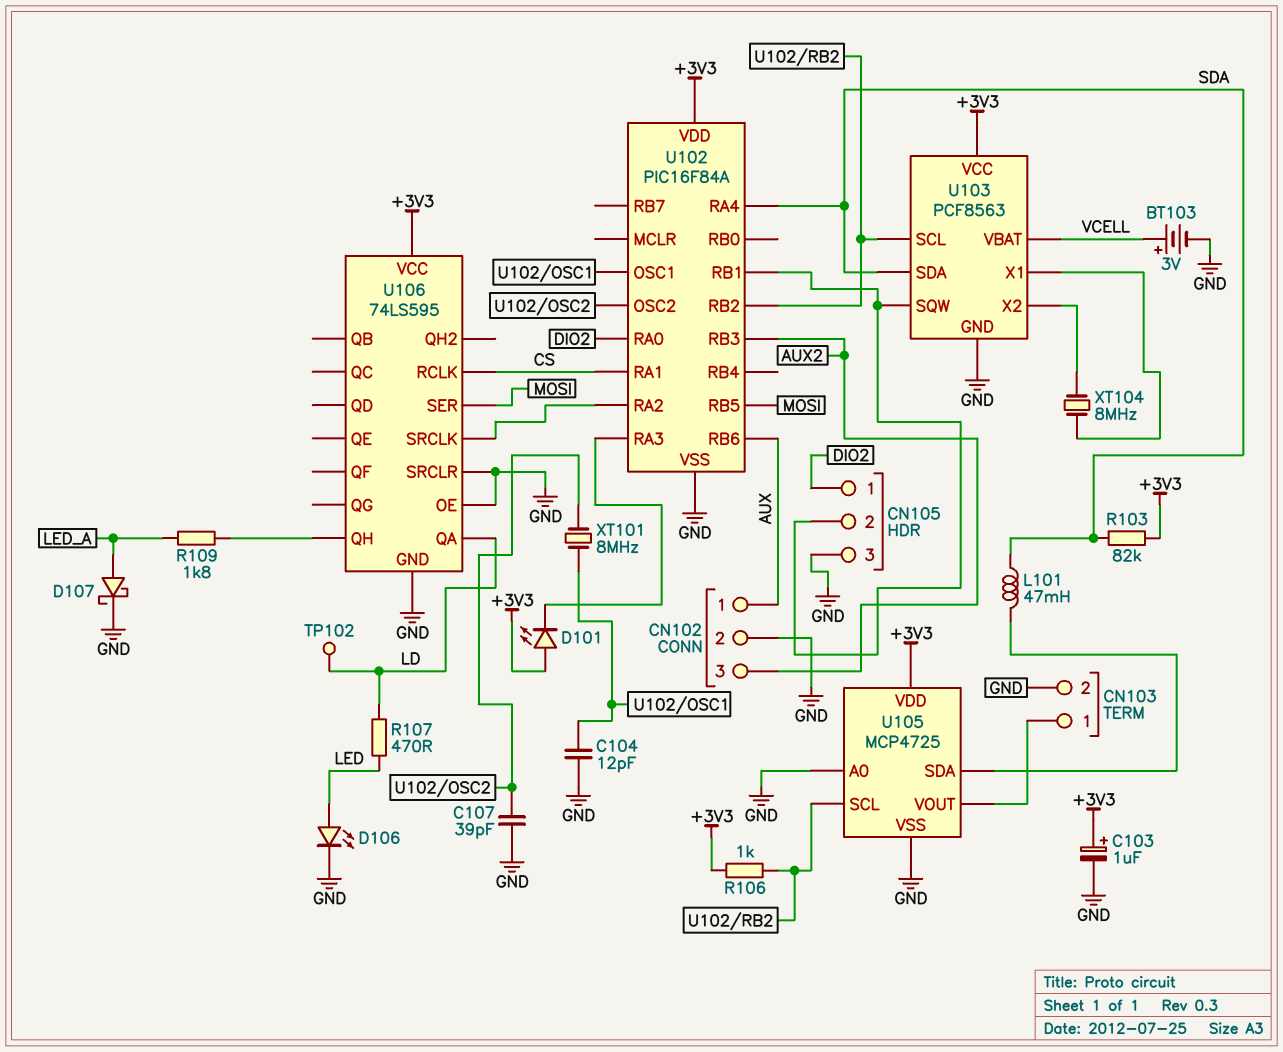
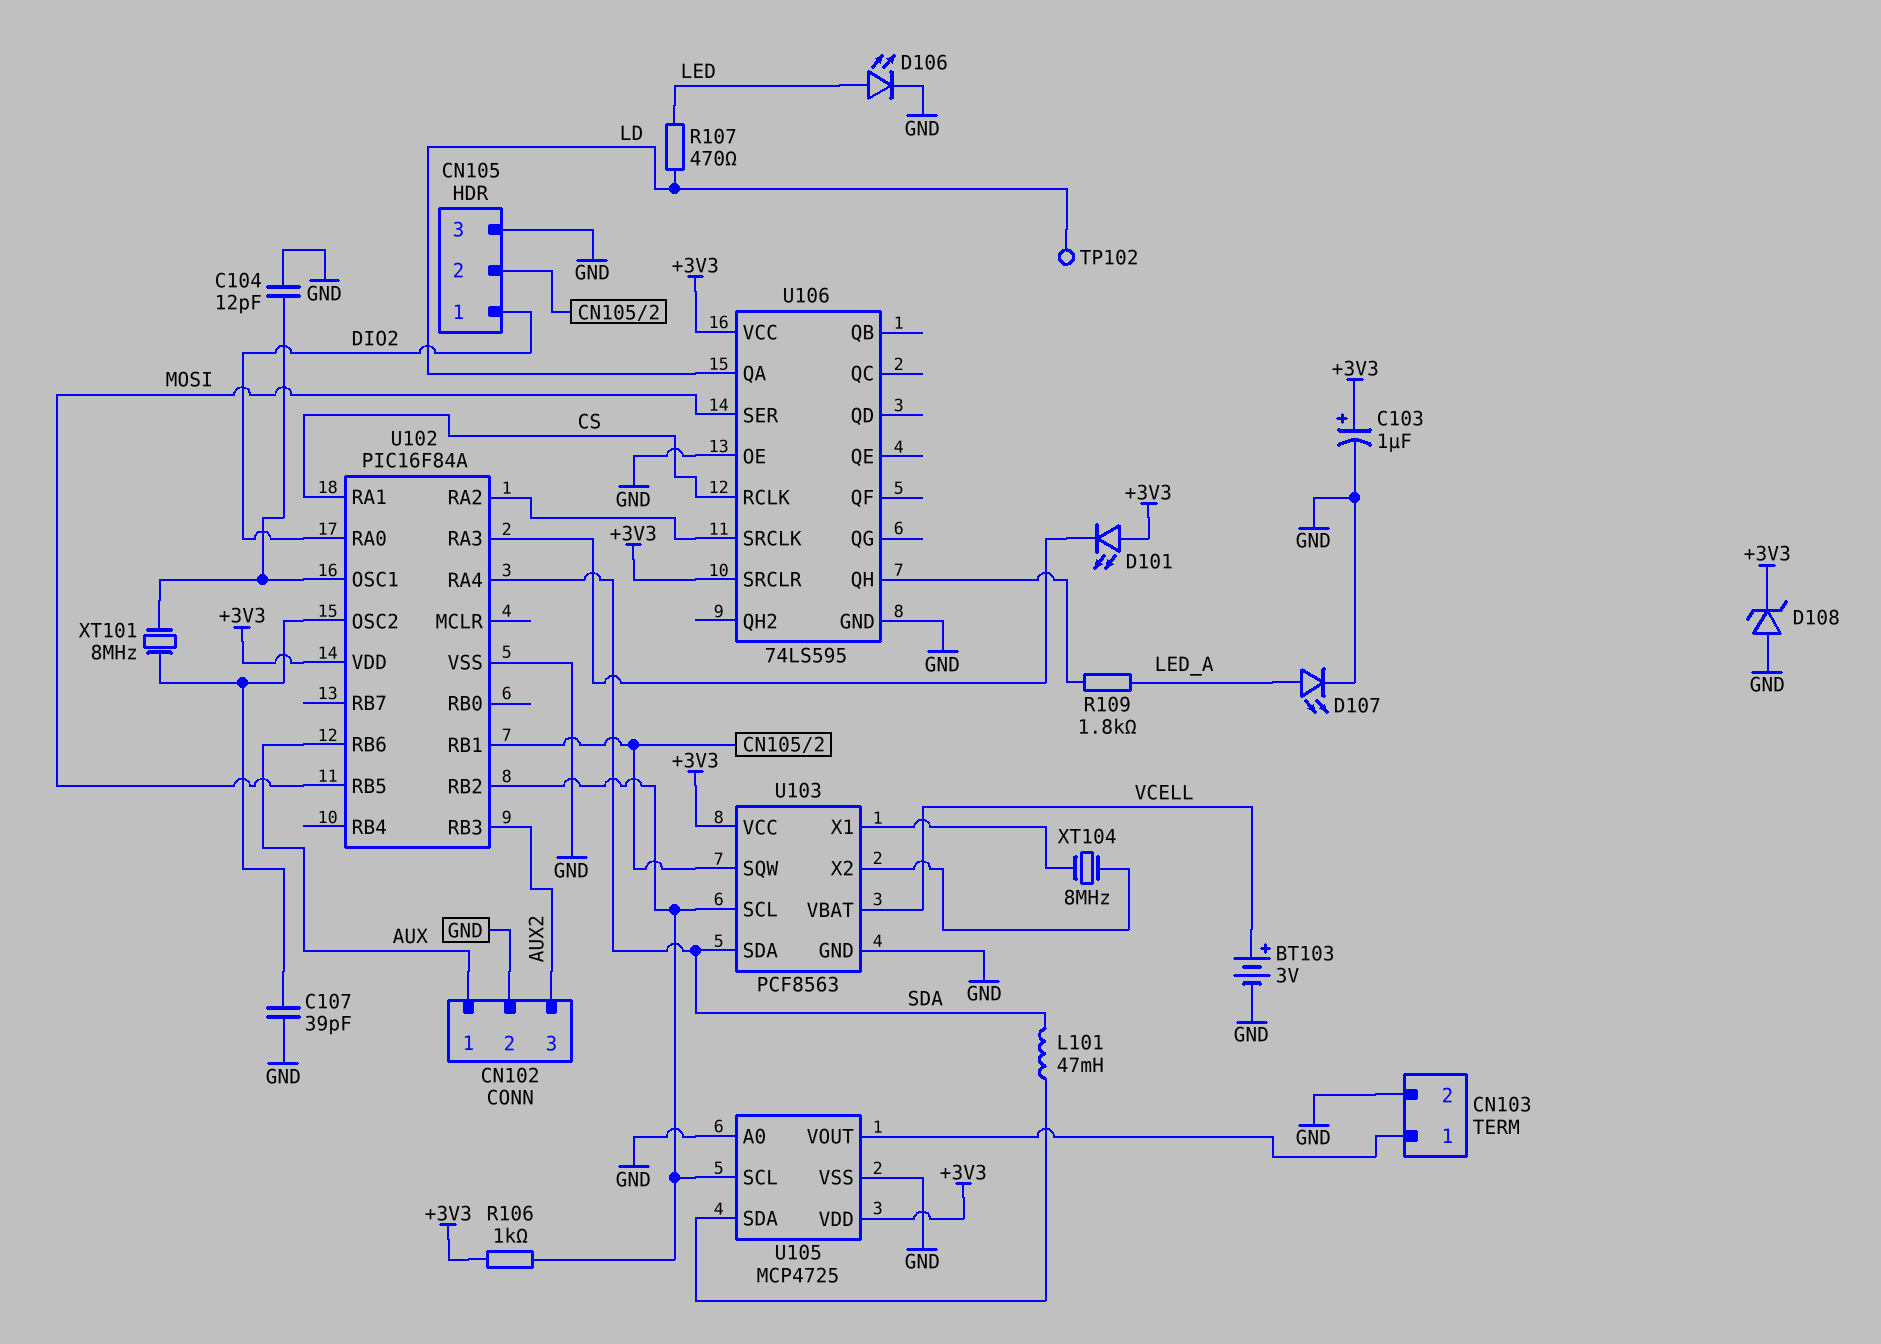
D107: schottky (A LED_A, K GND) -> LED (A LED_A, K GND)
D108: none -> zener (A GND, K +3V3)
R103: 82k (+3V3, SDA) -> none
U106 pin SRCLR: GND -> +3V3

